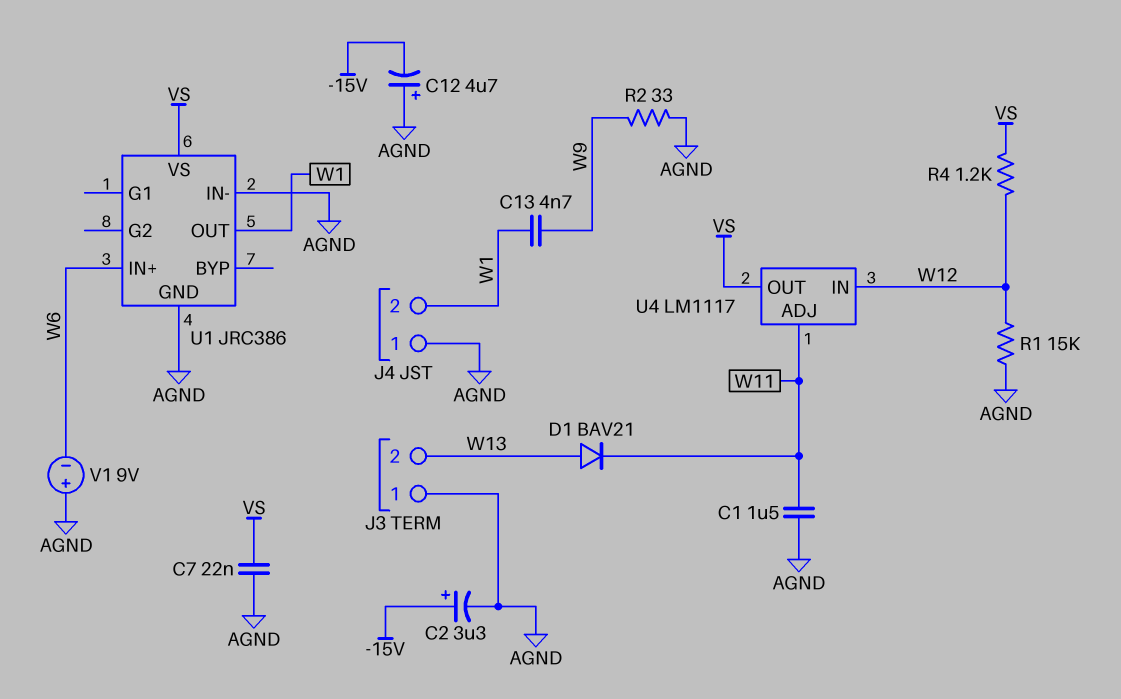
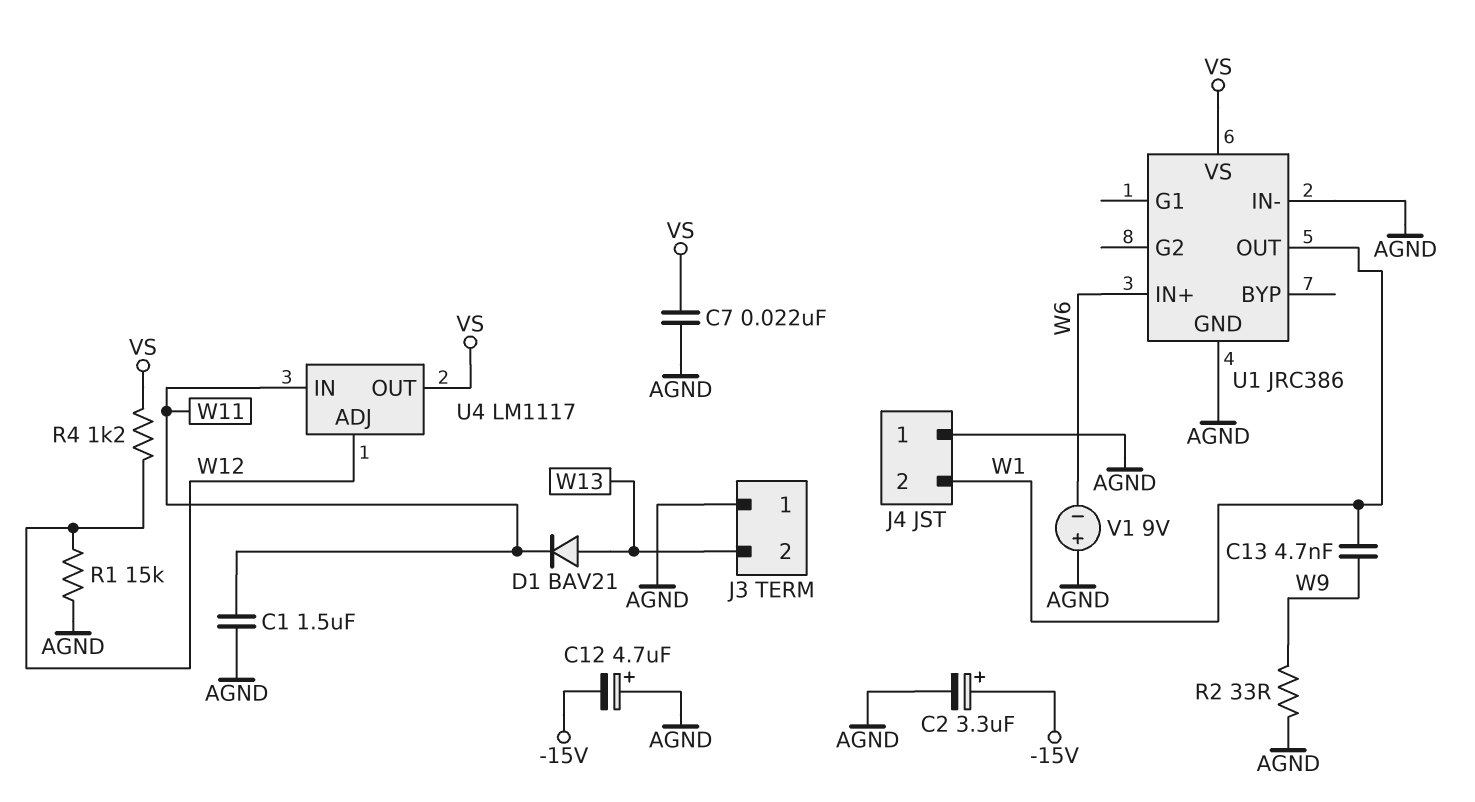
U4 pin ADJ: W11 -> W12
U4 pin IN: W12 -> W11

